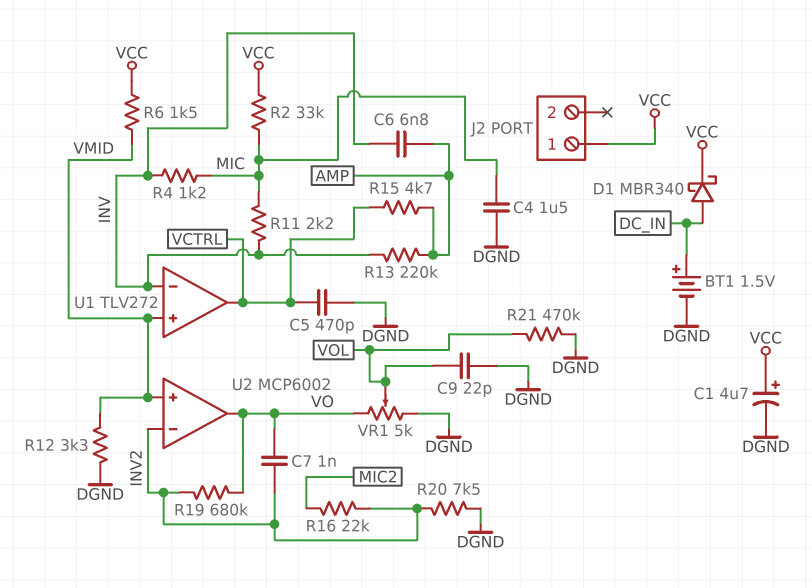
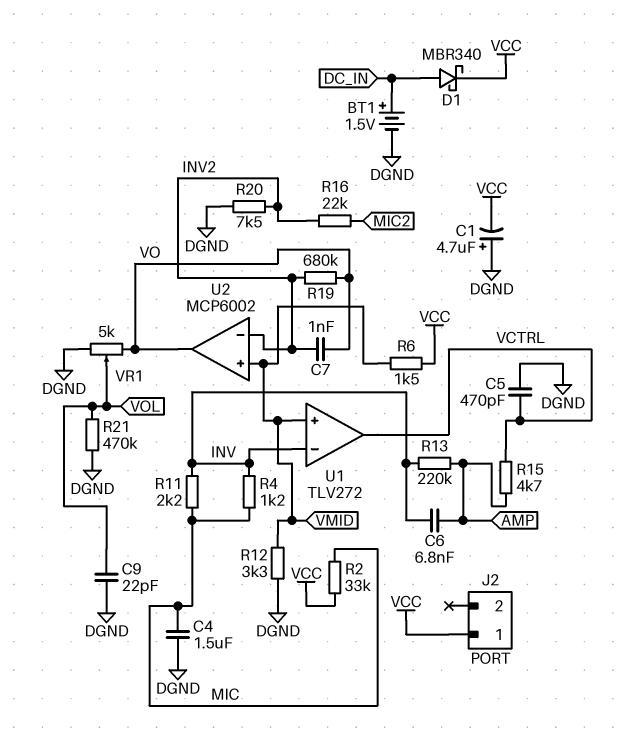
C1: 4.7uF (plus VCC, minus DGND) -> 4.7uF (plus DGND, minus VCC)

